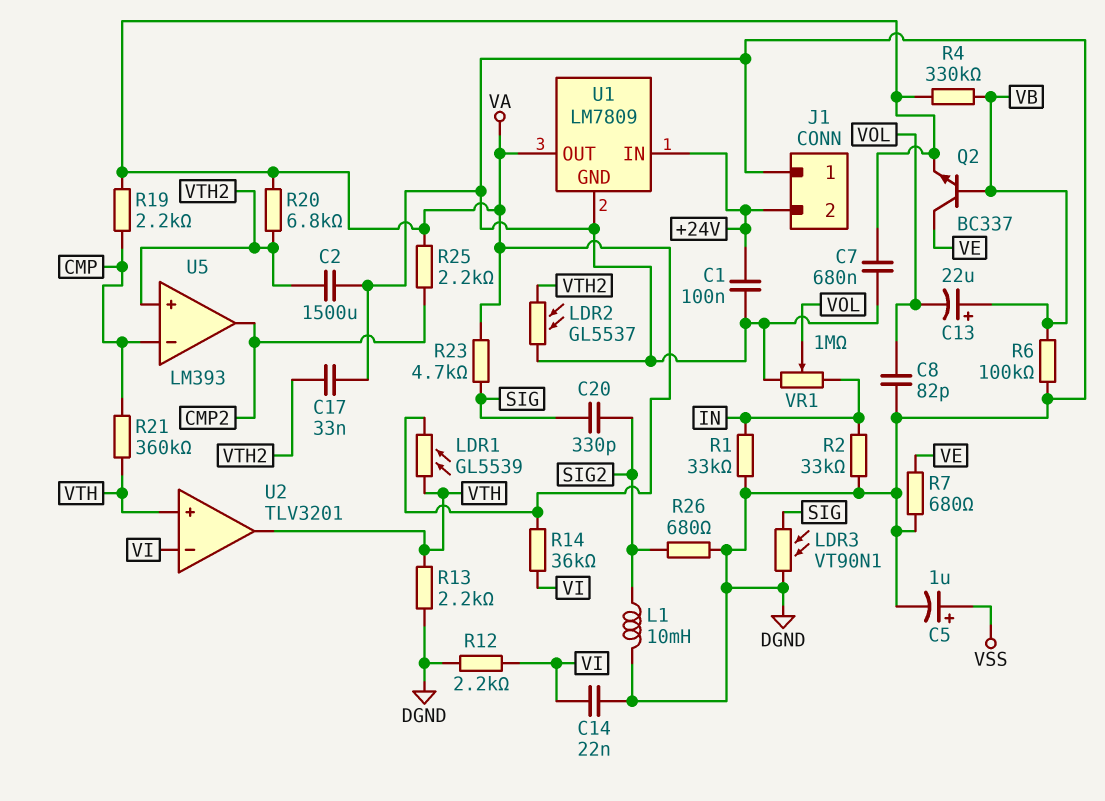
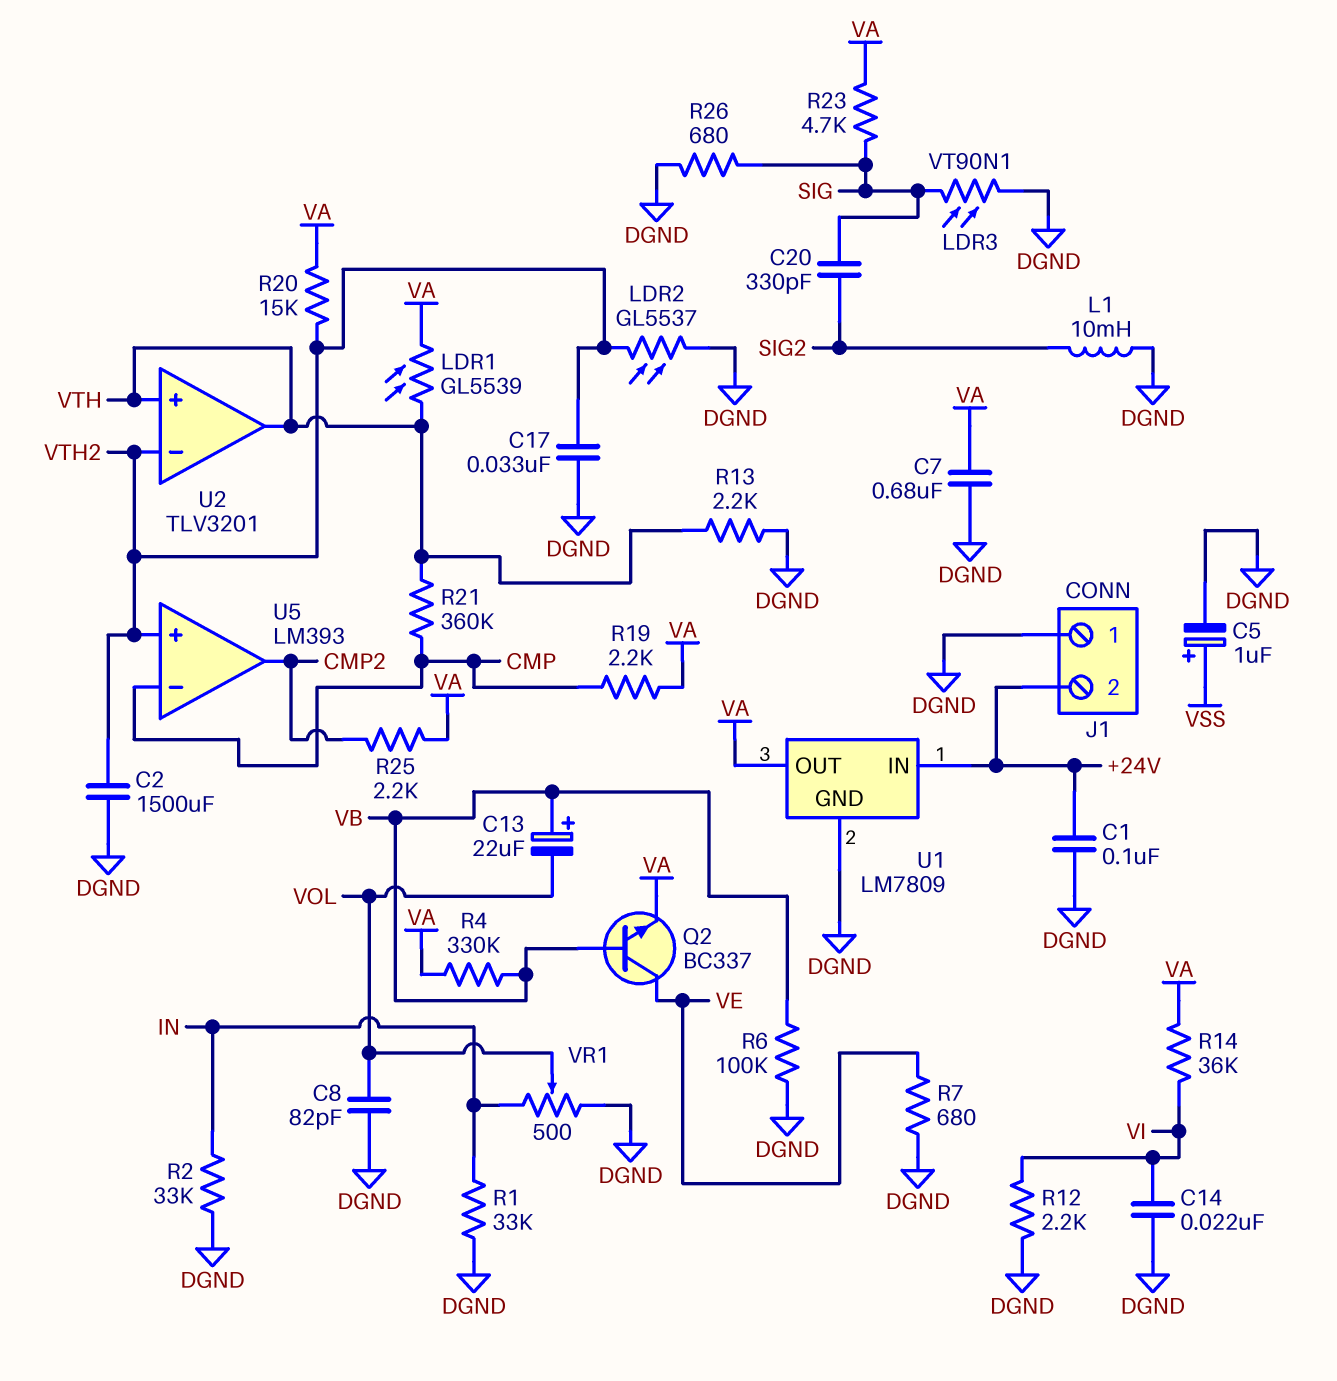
R20: 6.8k (VA, VTH2) -> 15k (VA, VTH2)
R26: 680 (DGND, SIG2) -> 680 (DGND, SIG)
U2 pin in-: VI -> VTH2
VR1: 1M (DGND, IN, wiper VOL) -> 500 (DGND, IN, wiper VOL)

